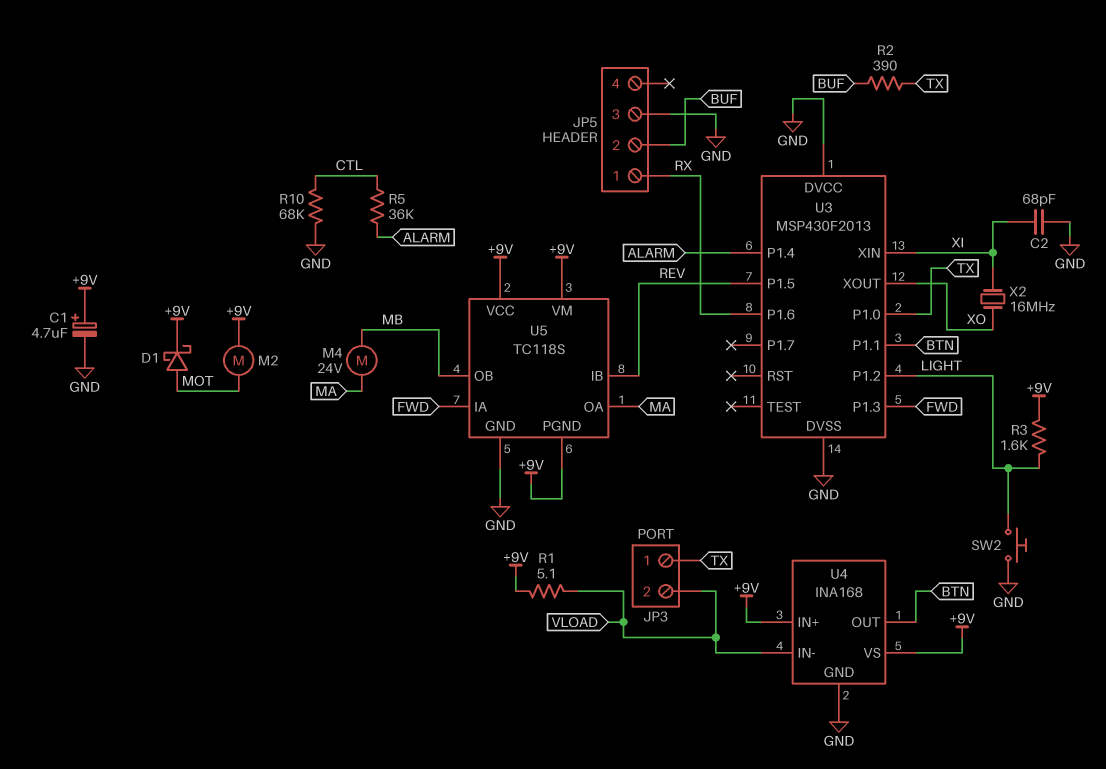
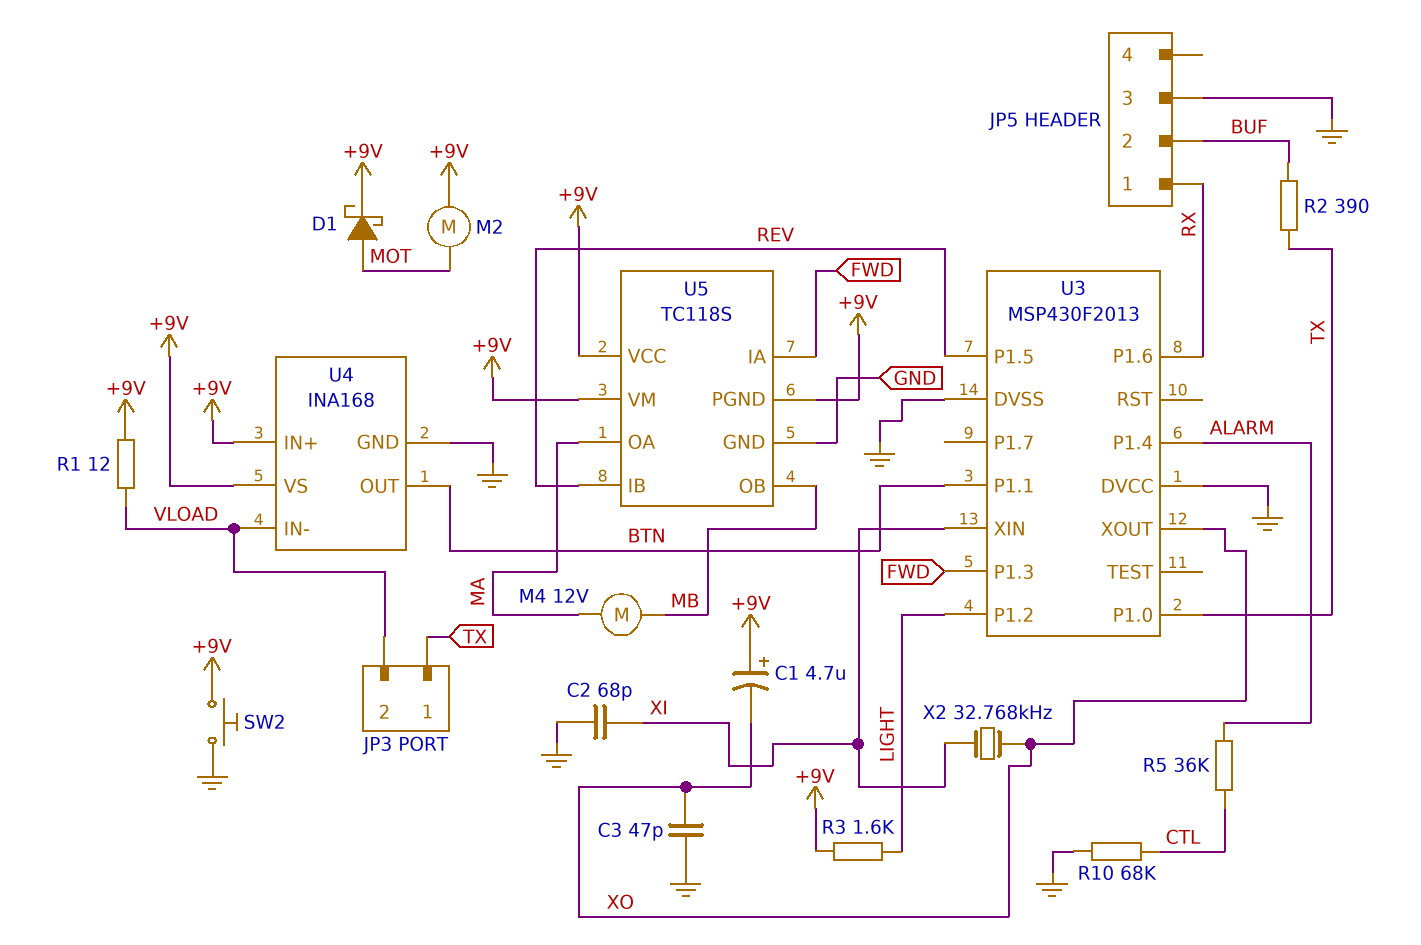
C1: 4.7uF (plus +9V, minus GND) -> 4.7uF (plus +9V, minus XO)
C3: none -> 47pF (GND, XO)
M4: motor 24V (MA, MB) -> motor 12V (MA, MB)
R1: 5.1 (+9V, VLOAD) -> 12 (+9V, VLOAD)
SW2: button (GND, LIGHT) -> button (+9V, GND)
X2: 16MHz (XI, XO) -> 32.768kHz (XI, XO)

